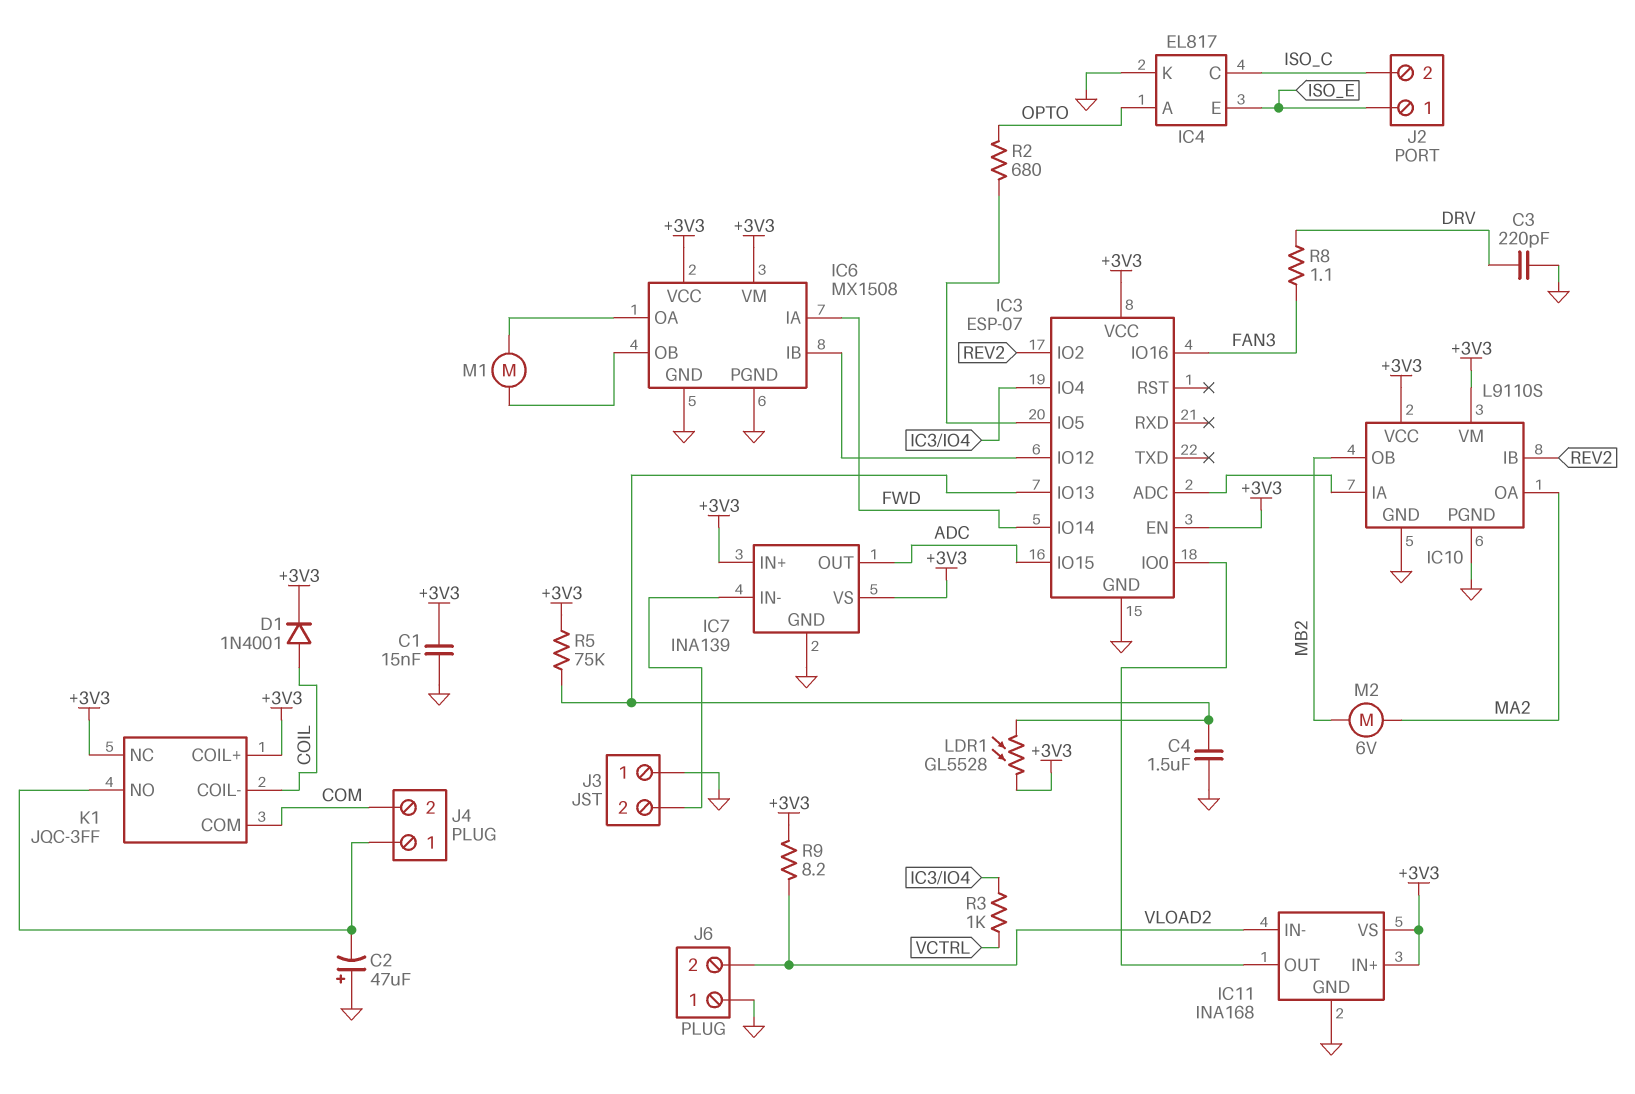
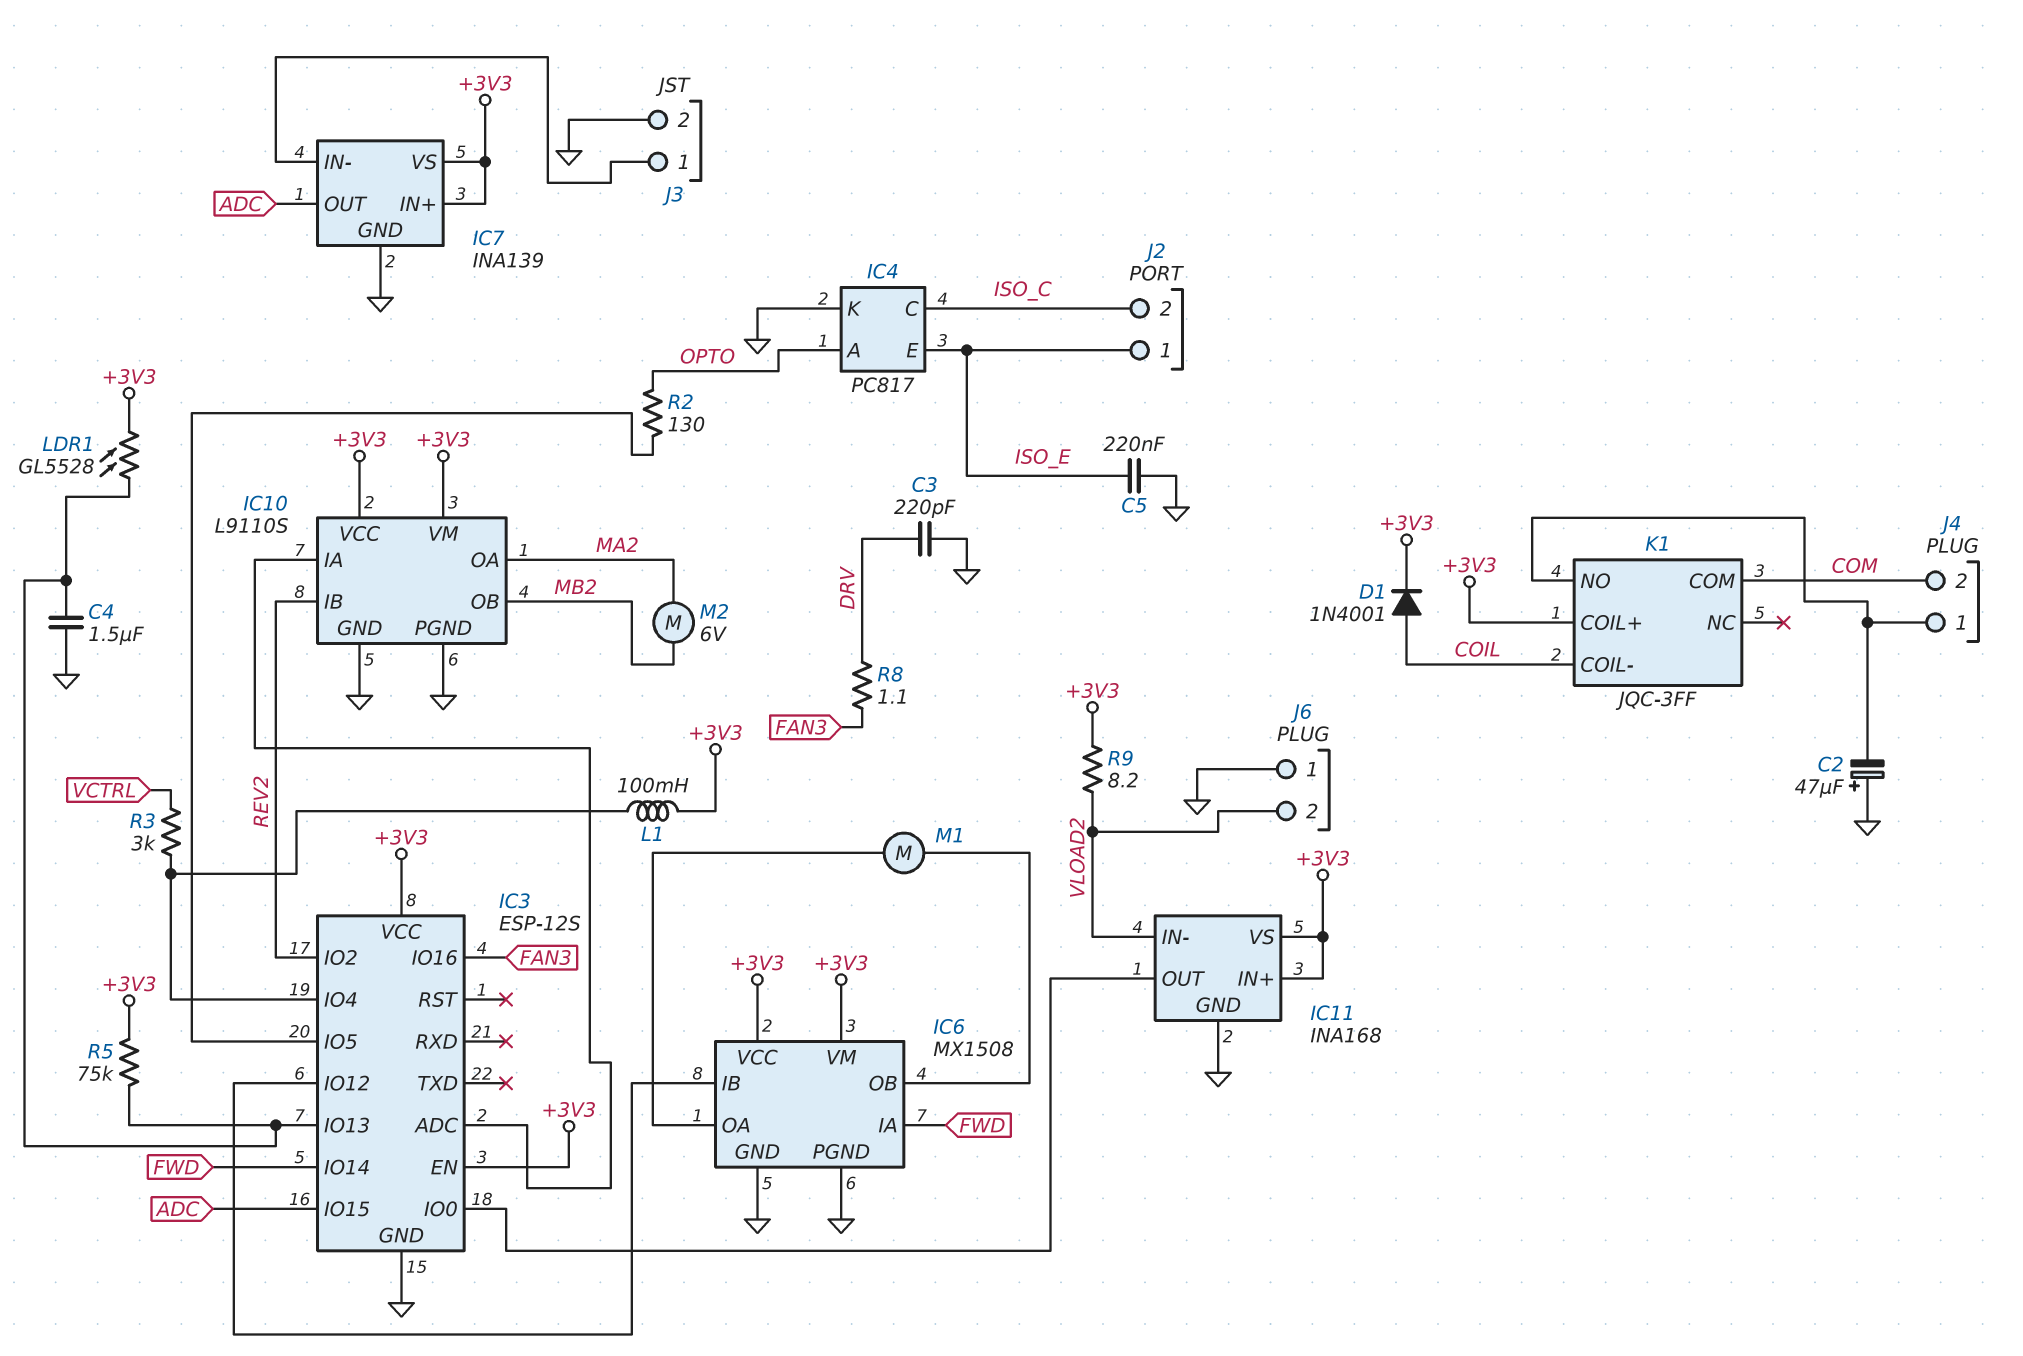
C1: 15nF (+3V3, GND) -> none
C5: none -> 220nF (GND, ISO_E)
IC3: ESP-07 -> ESP-12S
IC4: EL817 -> PC817
J3 pin 1: GND -> IC7/IN-
J3 pin 2: IC7/IN- -> GND
K1 pin NC: +3V3 -> none
L1: none -> 100mH (+3V3, IC3/IO4)
R2: 680 (IC3/IO5, OPTO) -> 130 (IC3/IO5, OPTO)
R3: 1k (IC3/IO4, VCTRL) -> 3k (IC3/IO4, VCTRL)

